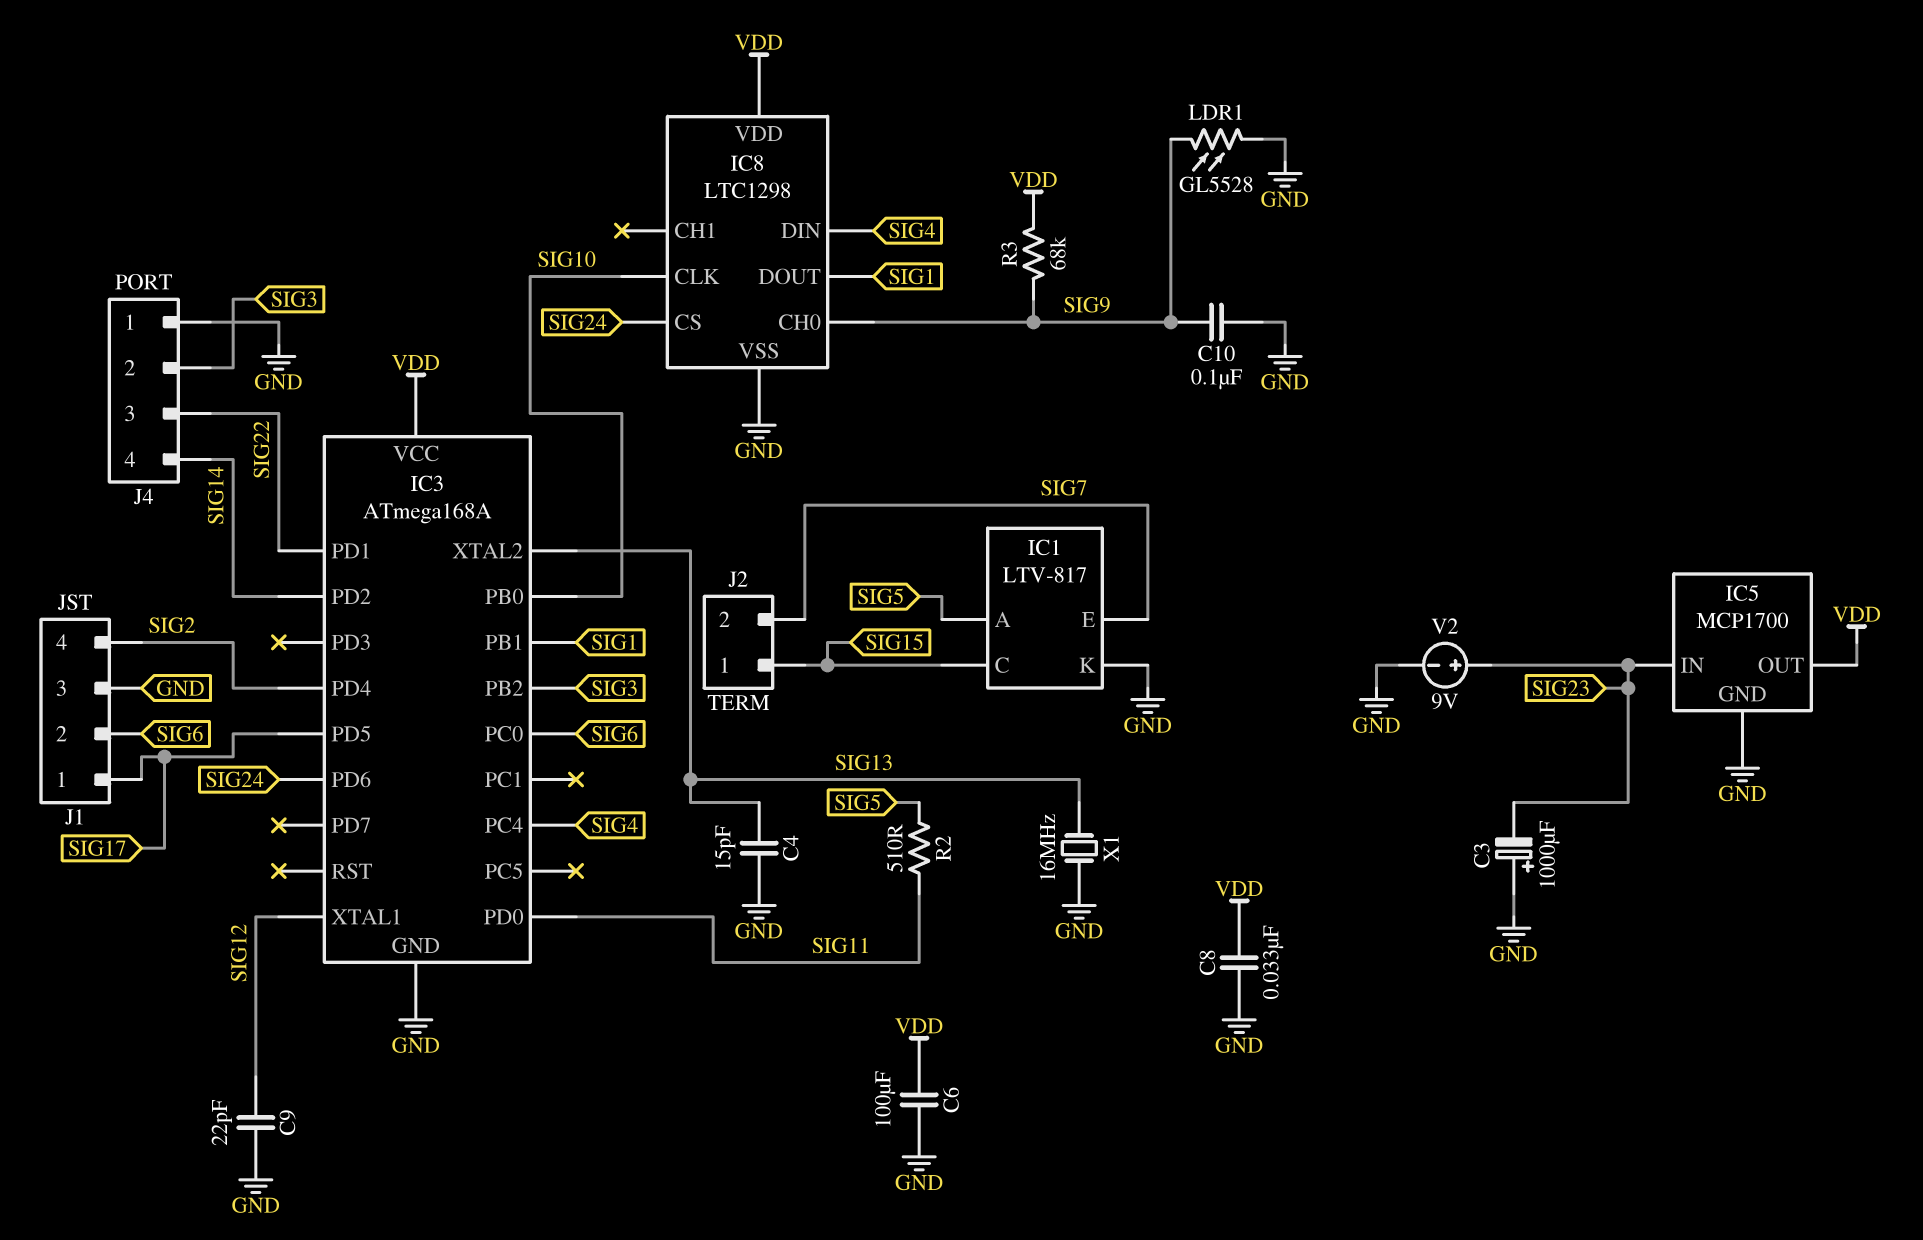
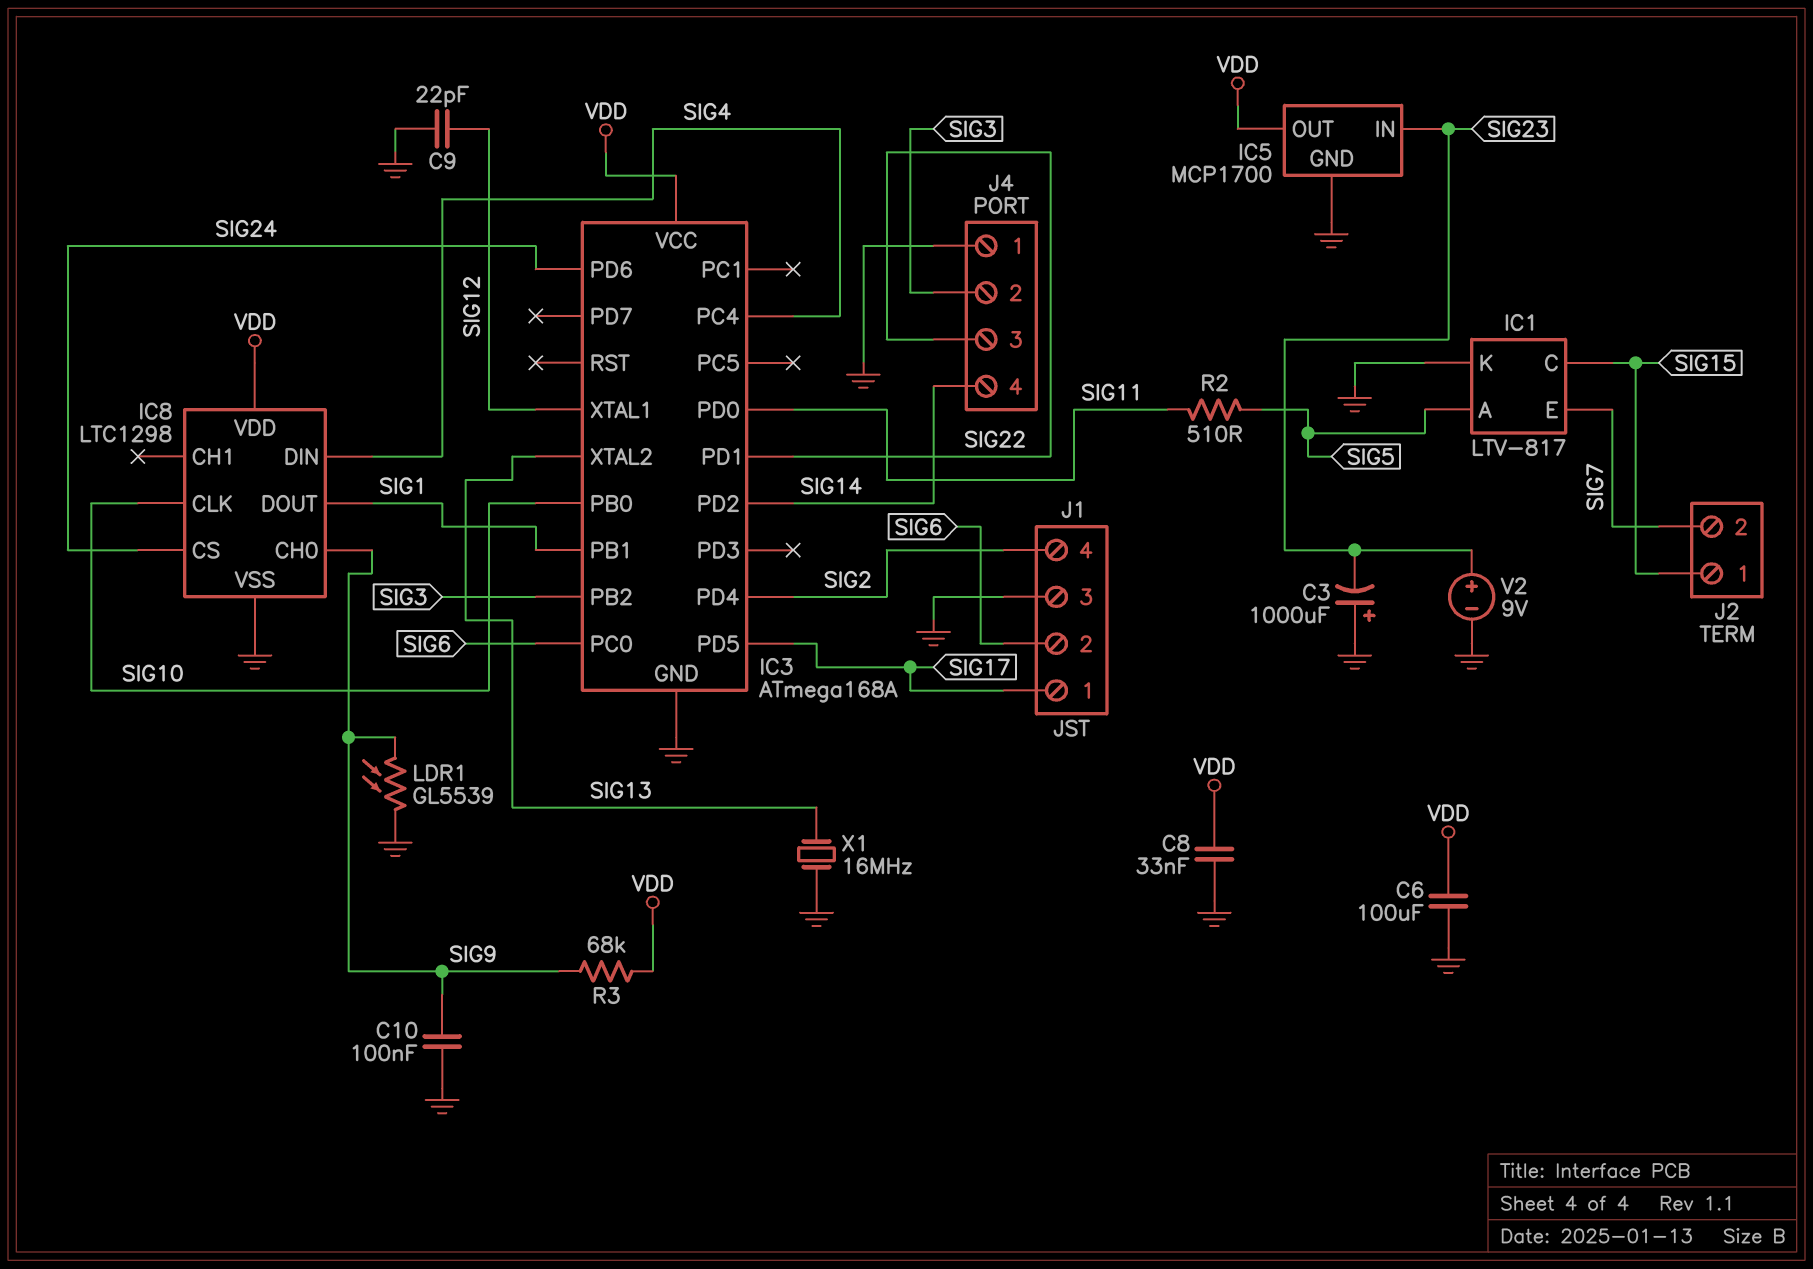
C4: 15pF (GND, SIG13) -> none
LDR1: GL5528 (GND, SIG9) -> GL5539 (GND, SIG9)

